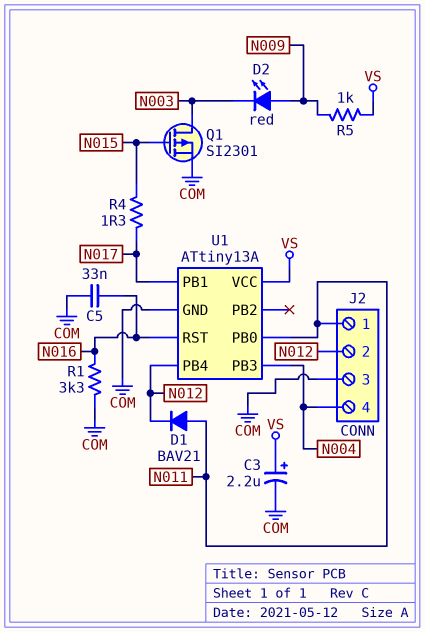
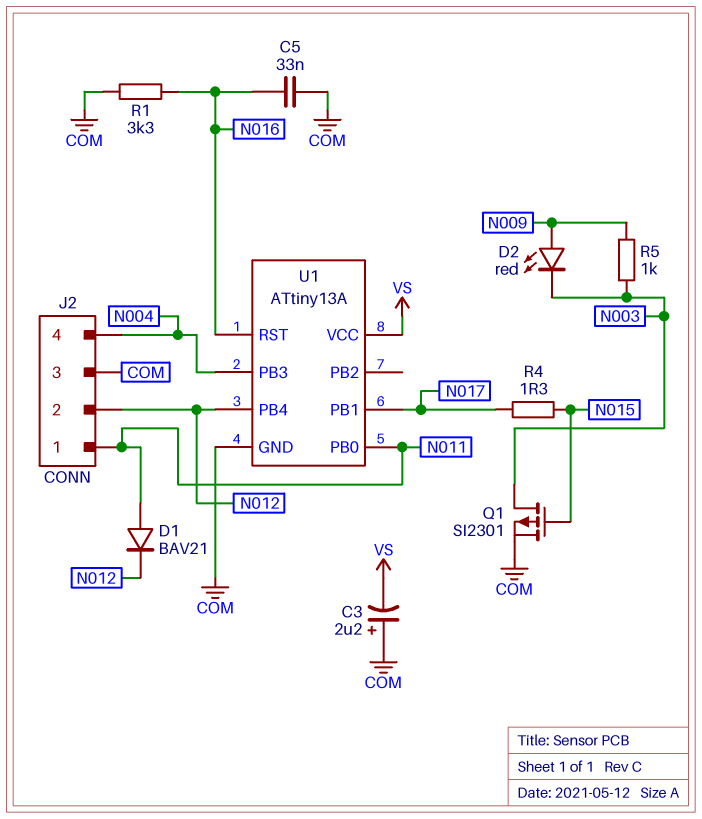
C3: 2.2uF (plus VS, minus COM) -> 2.2uF (plus COM, minus VS)
R5: 1k (N009, VS) -> 1k (N003, N009)

